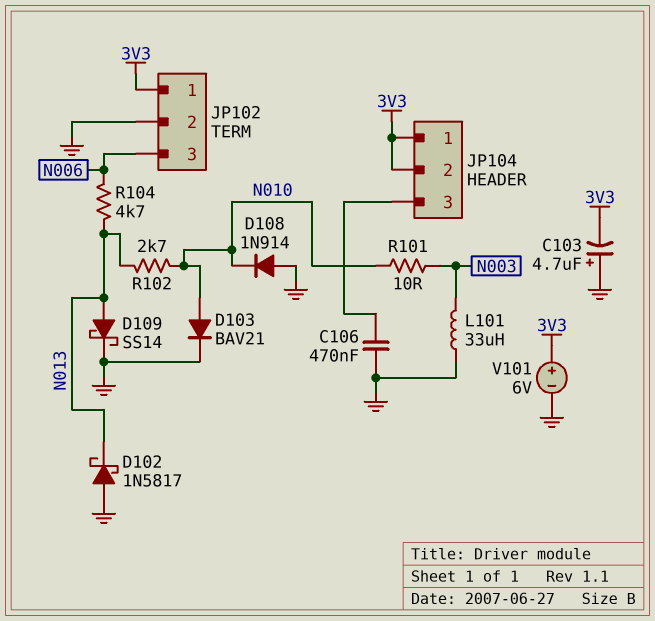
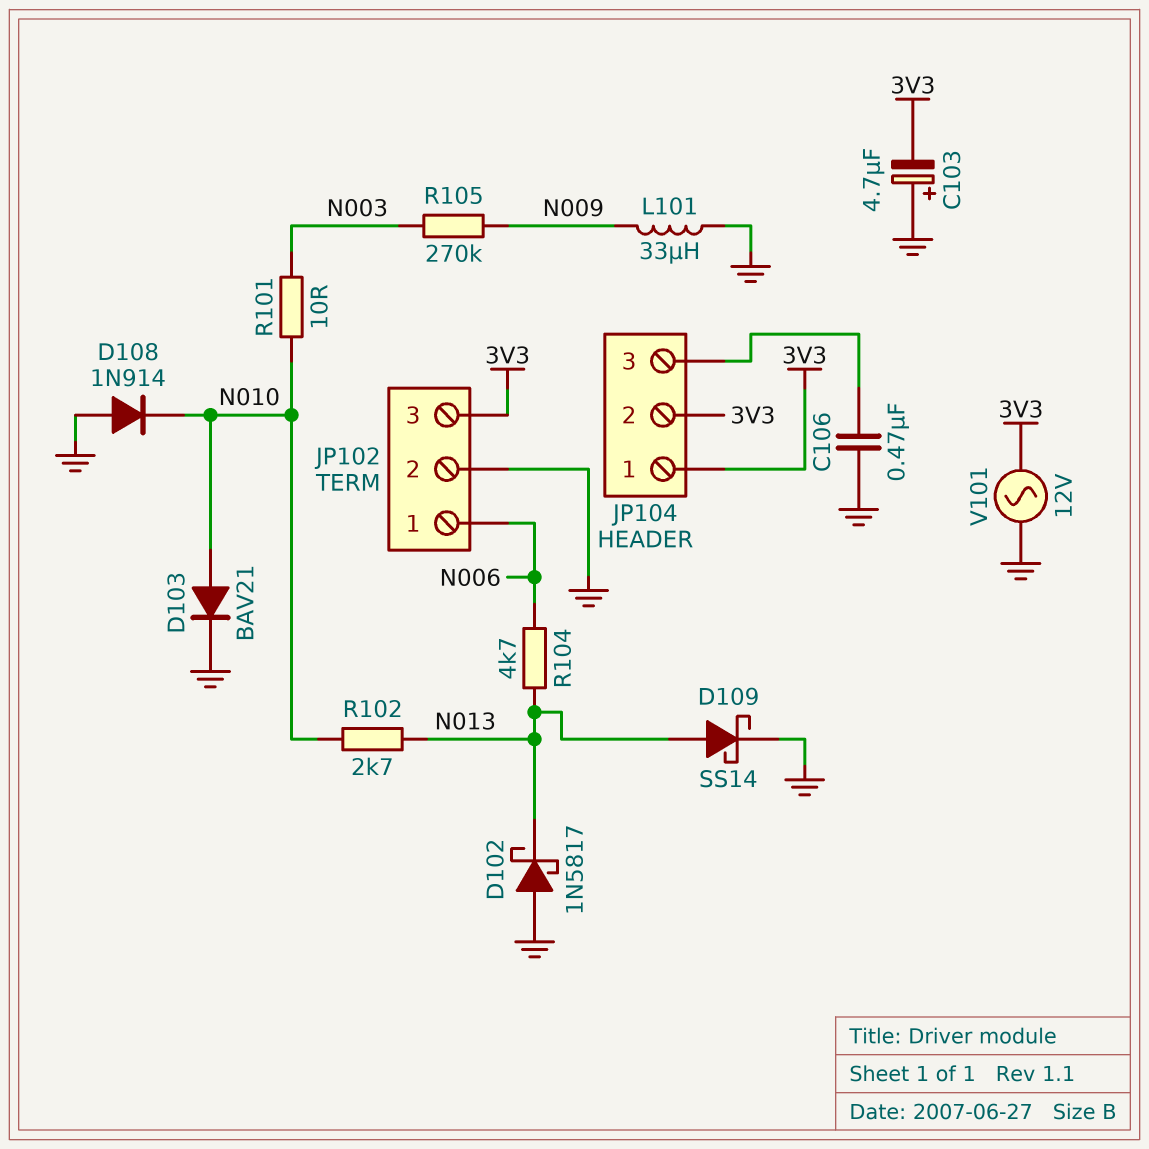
JP102 pin 1: 3V3 -> N006
JP102 pin 3: N006 -> 3V3
L101: 33uH (GND, N003) -> 33uH (GND, N009)
R105: none -> 270k (N003, N009)
V101: 6V (plus 3V3, minus GND) -> AC 12V (3V3, GND)

